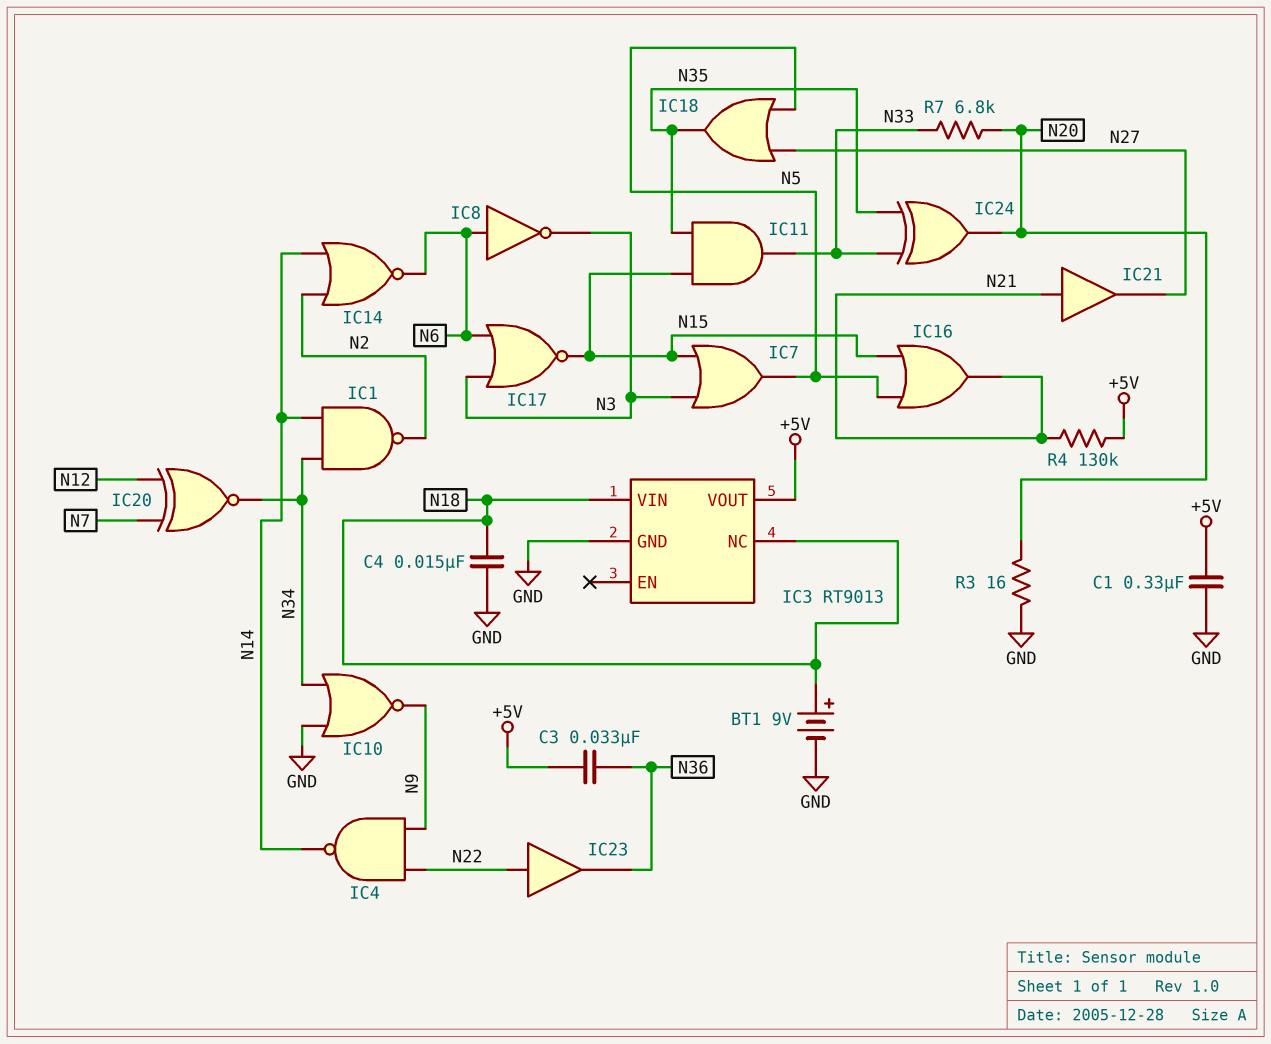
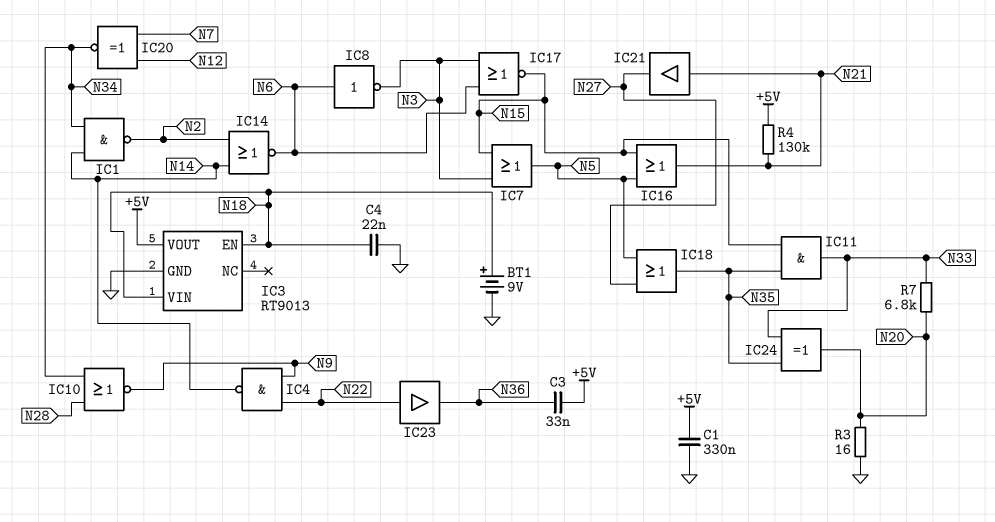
C4: 15nF (GND, N18) -> 22nF (GND, N18)
IC3 pin EN: none -> N18
IC3 pin NC: N18 -> none
IC10: NOR (in GND, in N34, out N9) -> NOR (in N28, in N34, out N9)

